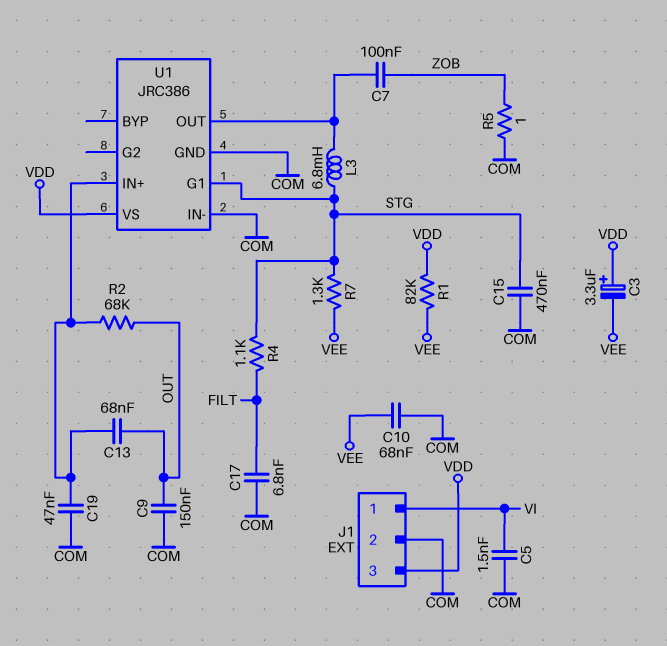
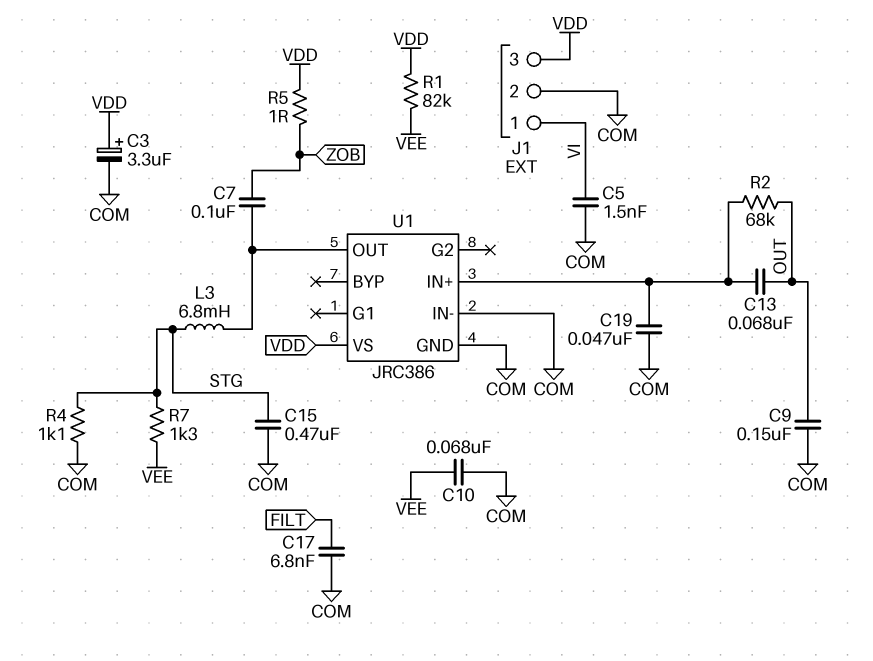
C3: 3.3uF (plus VDD, minus VEE) -> 3.3uF (plus VDD, minus COM)
R4: 1.1k (FILT, STG) -> 1.1k (COM, STG)
R5: 1 (COM, ZOB) -> 1 (VDD, ZOB)
U1 pin G1: STG -> none

